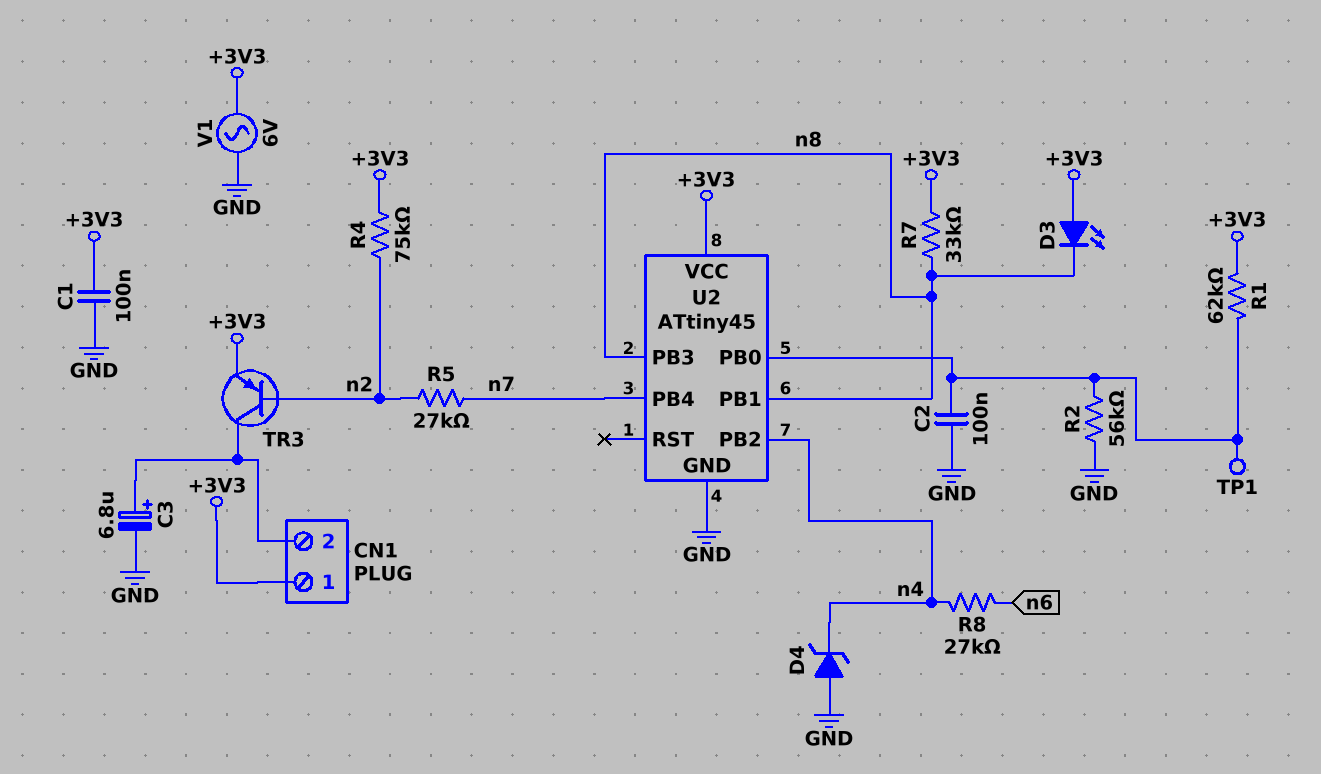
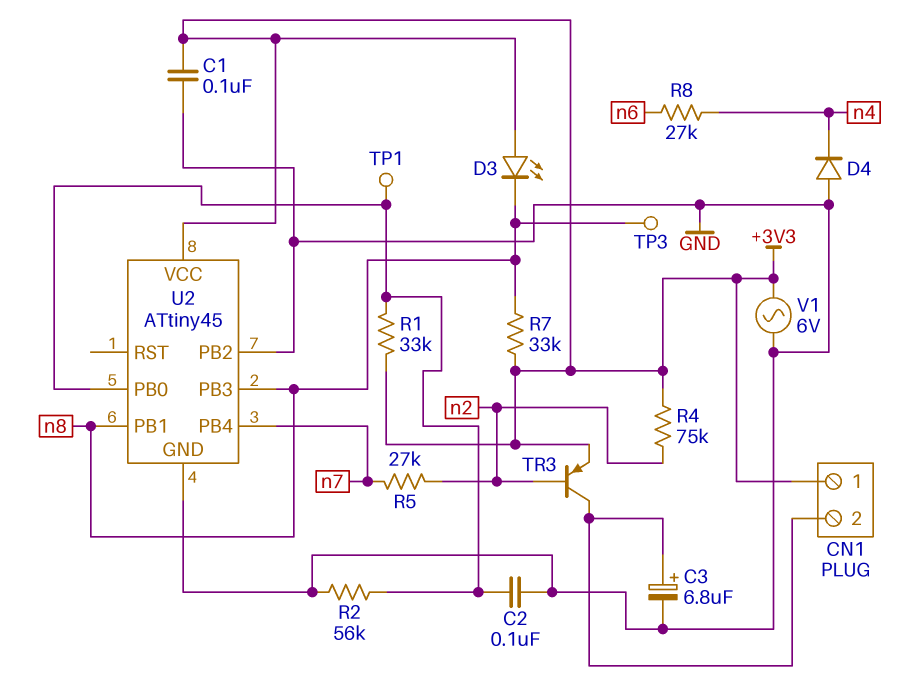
D4: zener (A GND, K n4) -> diode (A GND, K n4)
R1: 62k (+3V3, U2/PB0) -> 33k (+3V3, U2/PB0)
TP3: none -> test point (n8)
U2 pin PB2: n4 -> GND

